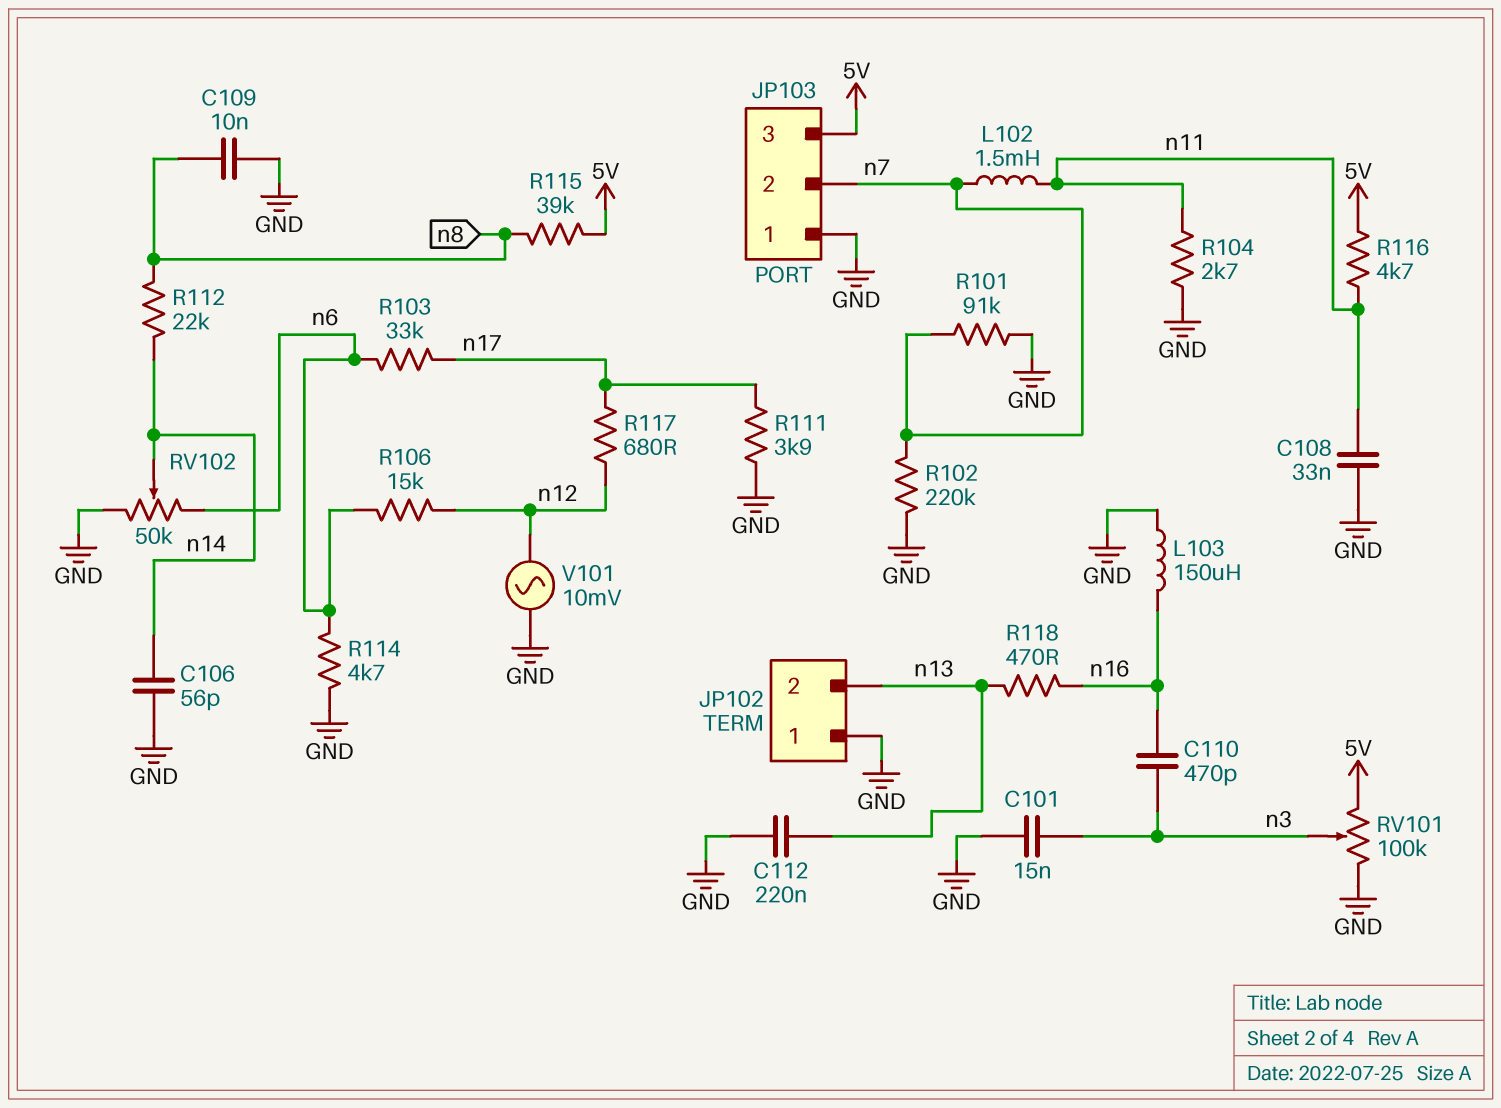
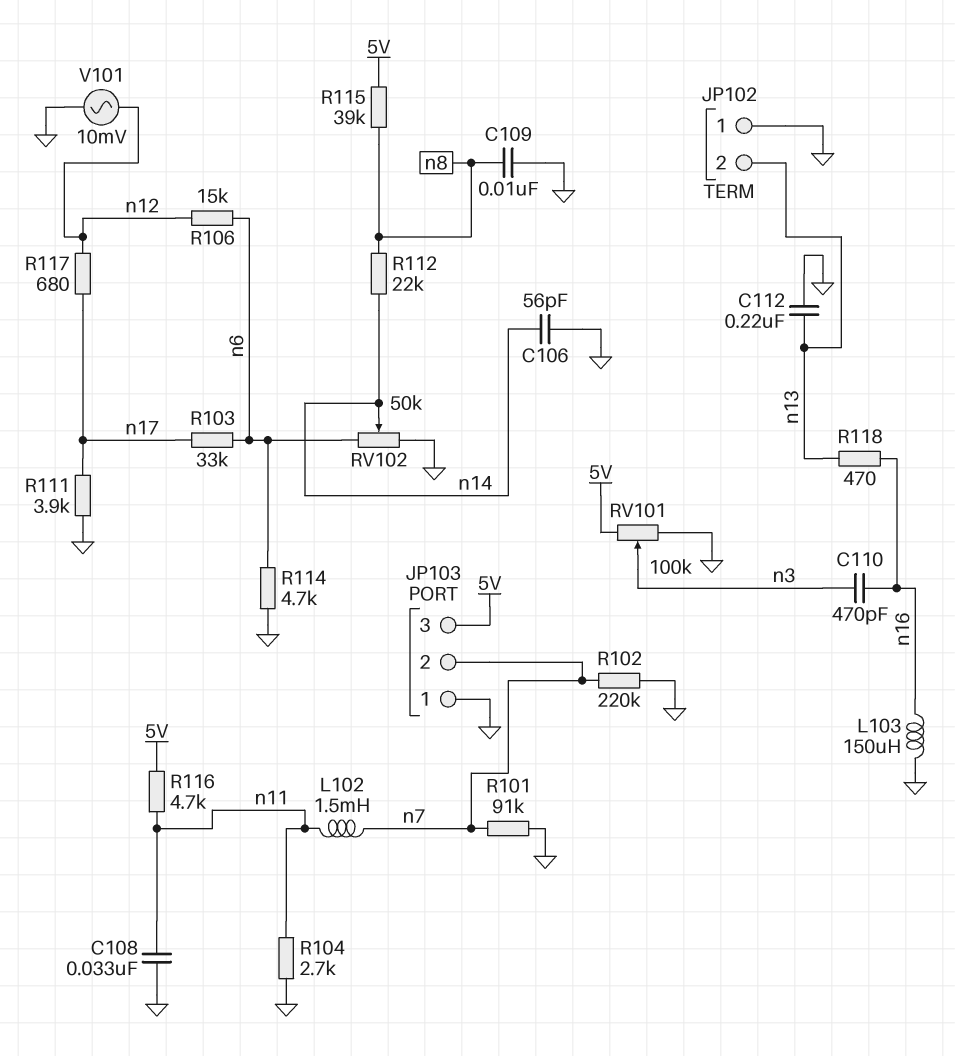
C101: 15nF (GND, n3) -> none

